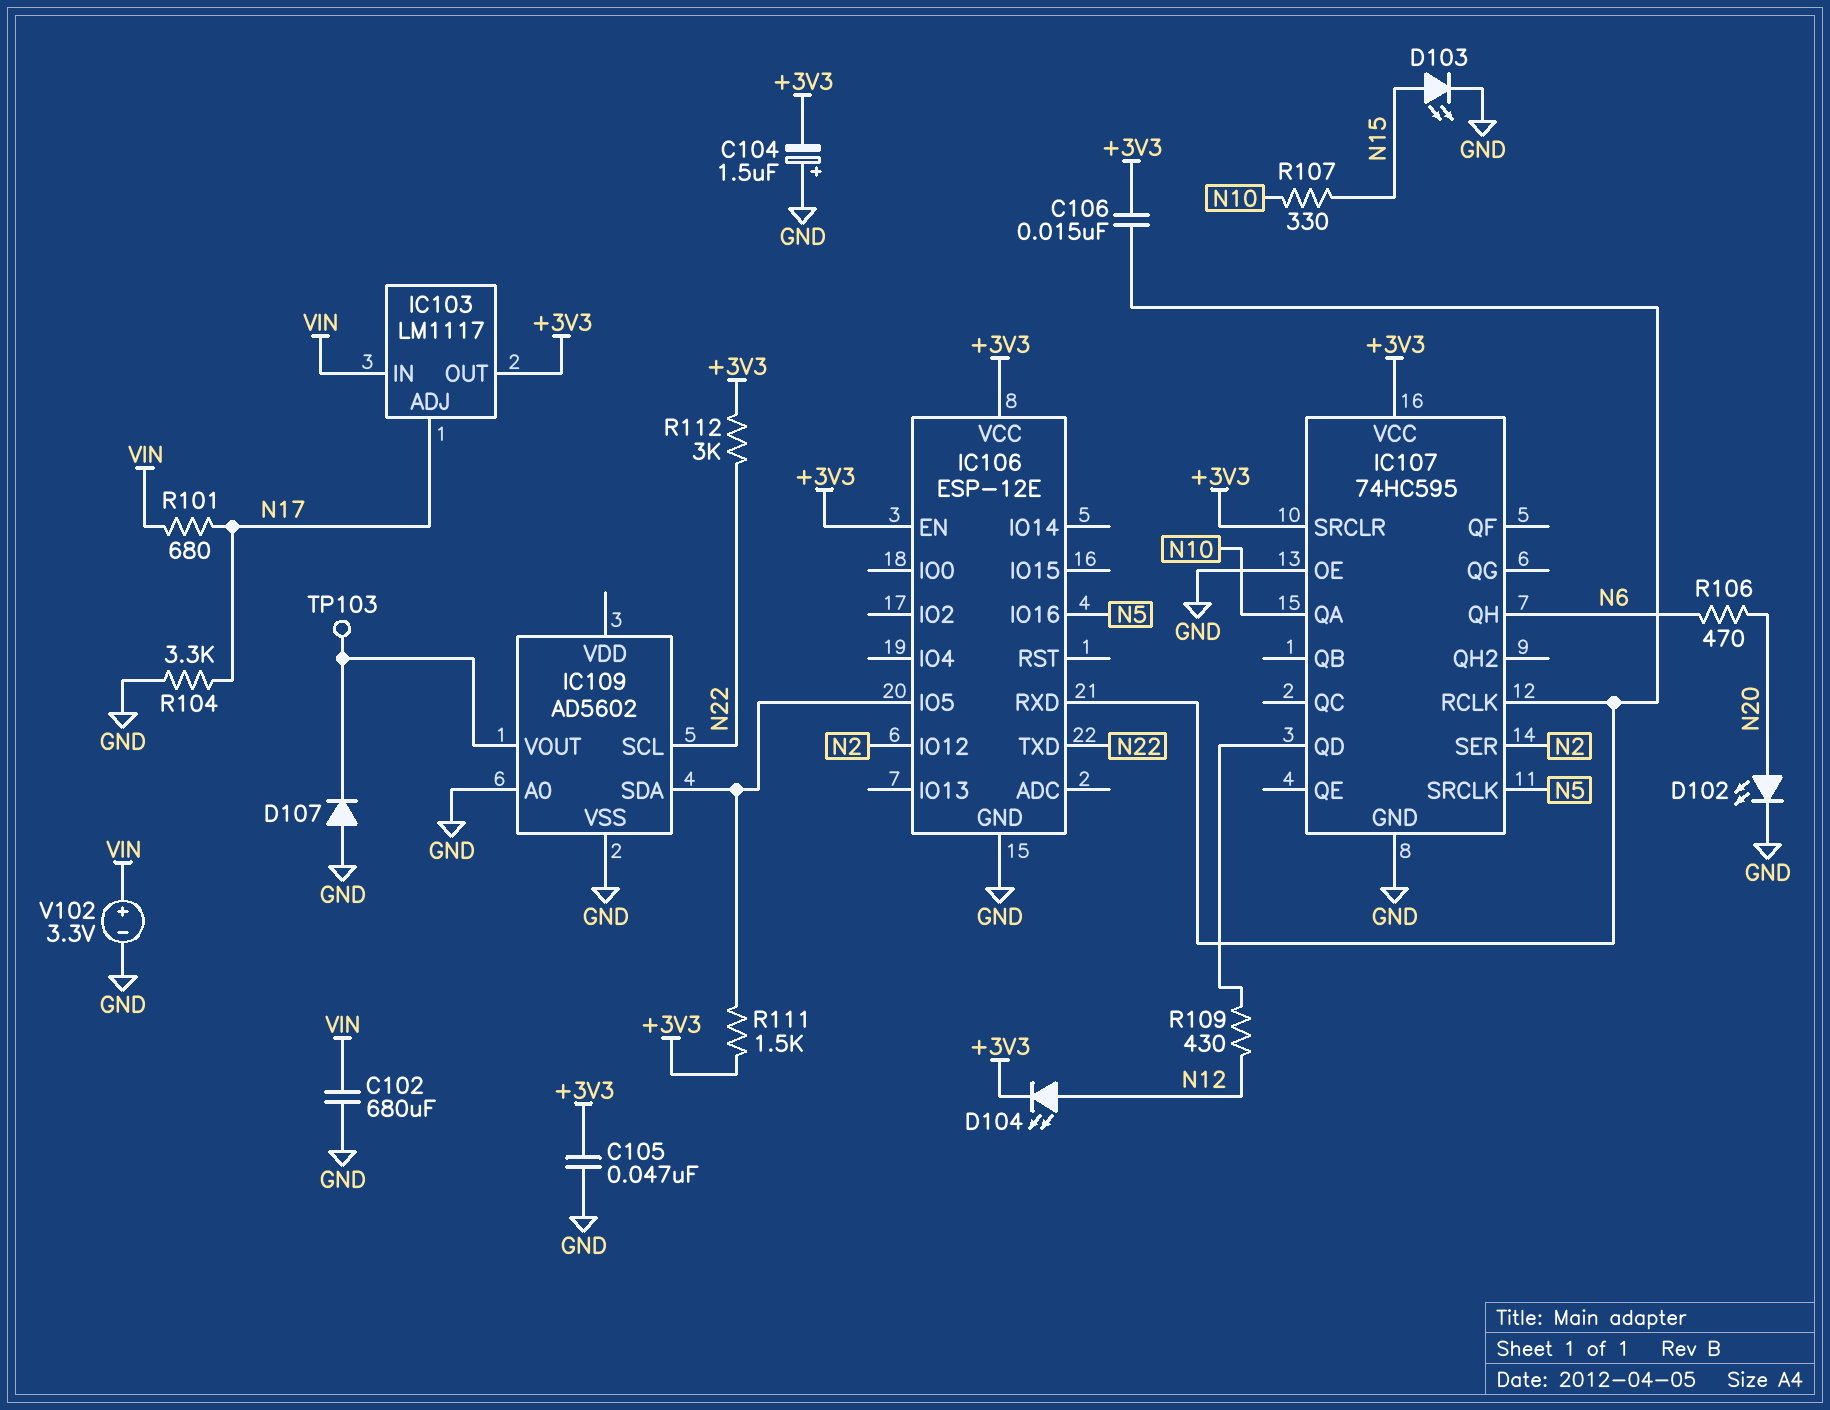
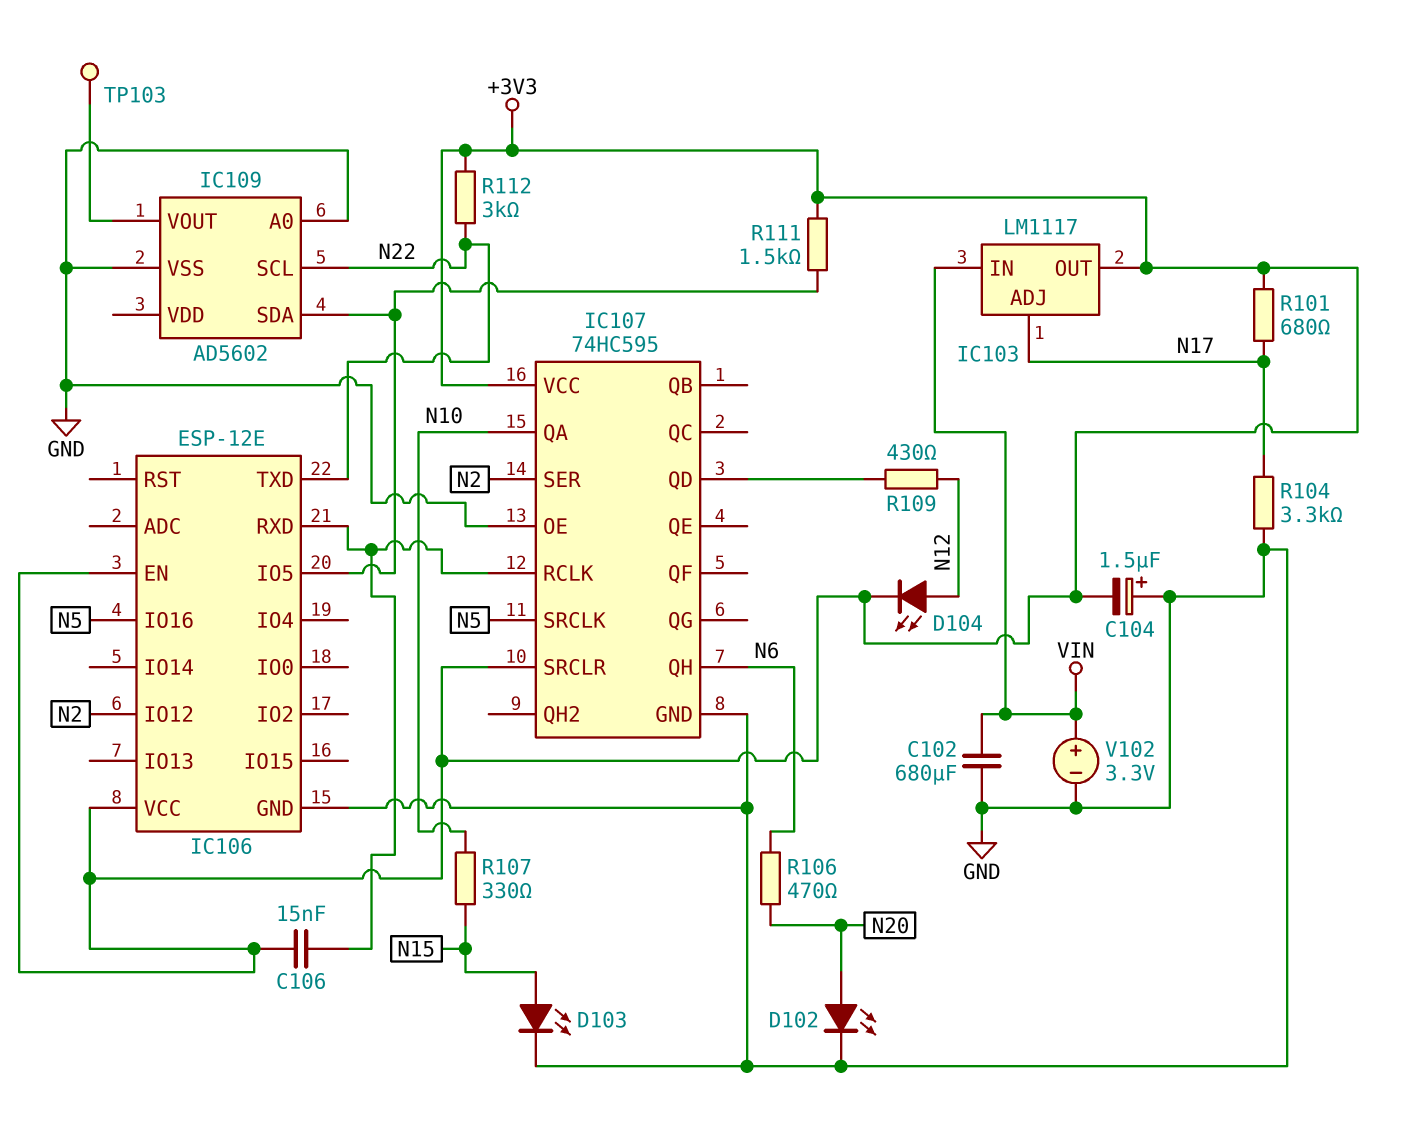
C105: 47nF (+3V3, GND) -> none
D107: diode (A GND, K IC109/VOUT) -> none
R101: 680 (N17, VIN) -> 680 (+3V3, N17)

